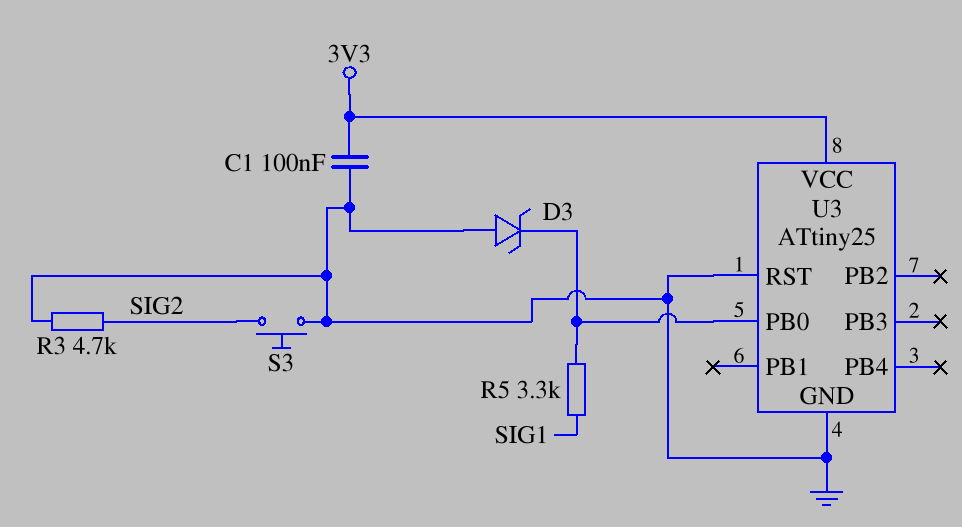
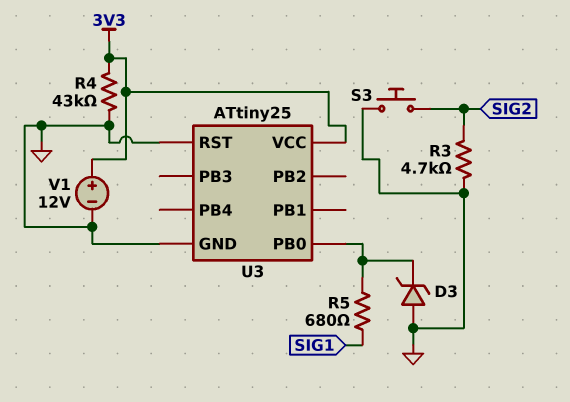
C1: 100nF (3V3, GND) -> none
R4: none -> 43k (3V3, GND)
R5: 3.3k (SIG1, U3/PB0) -> 680 (SIG1, U3/PB0)
V1: none -> 12V (plus 3V3, minus GND)

